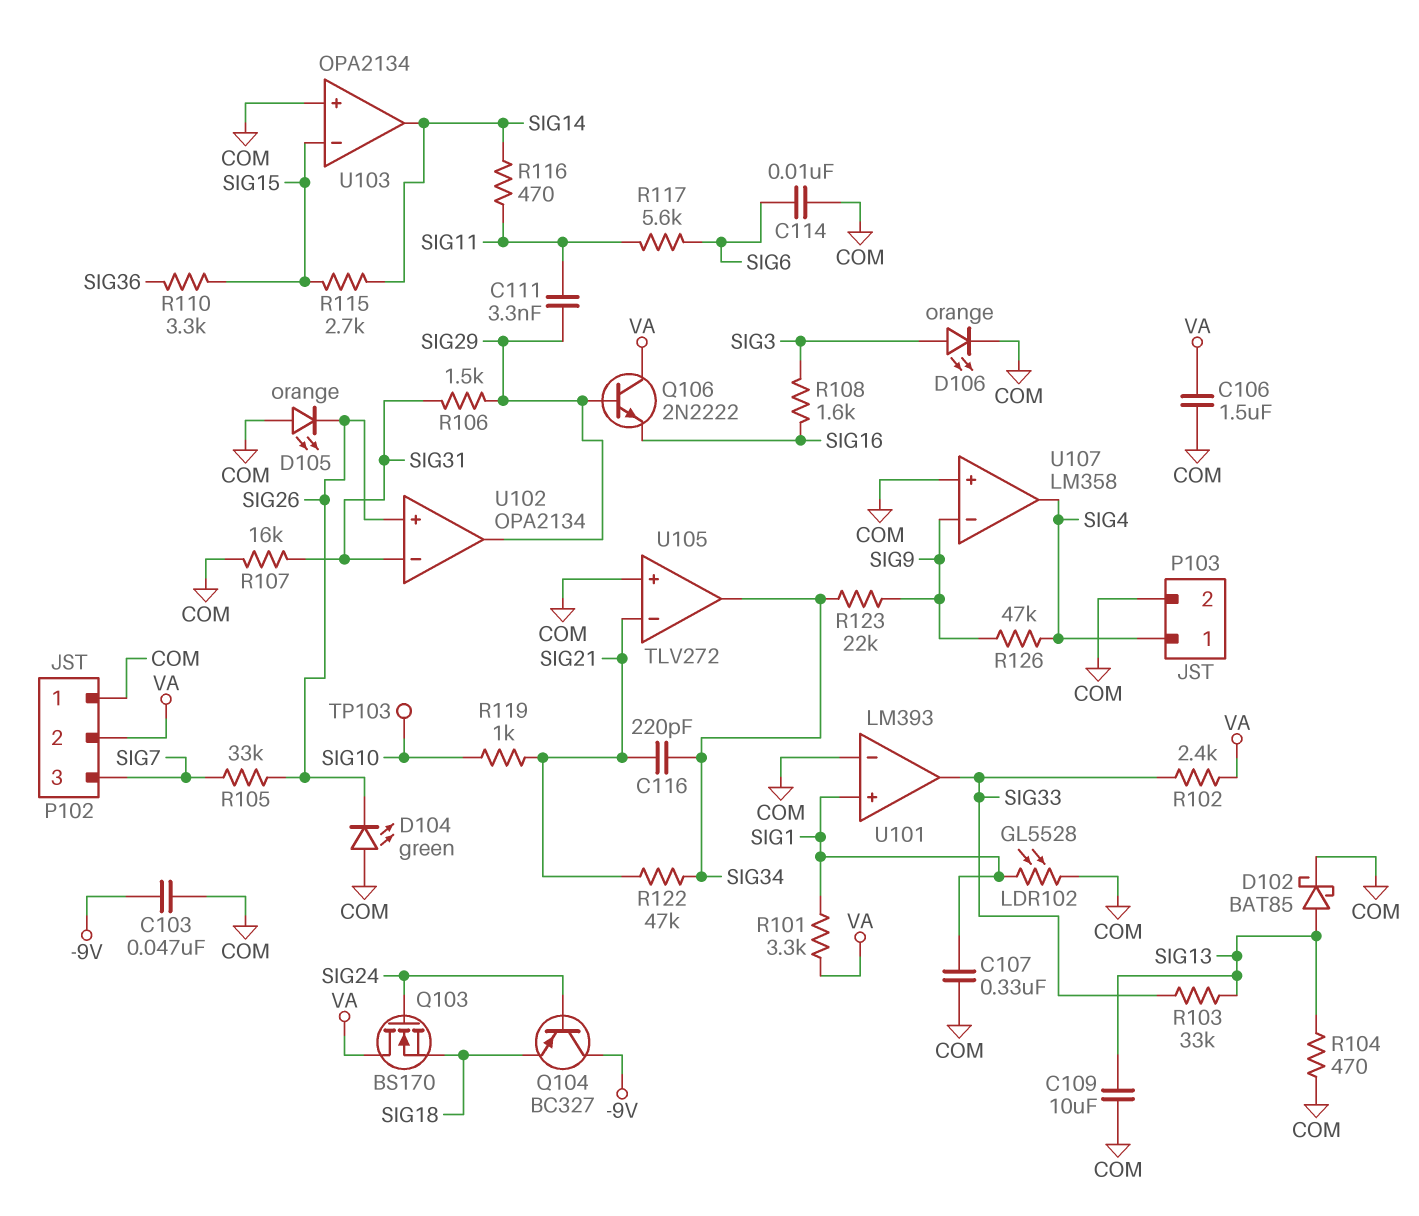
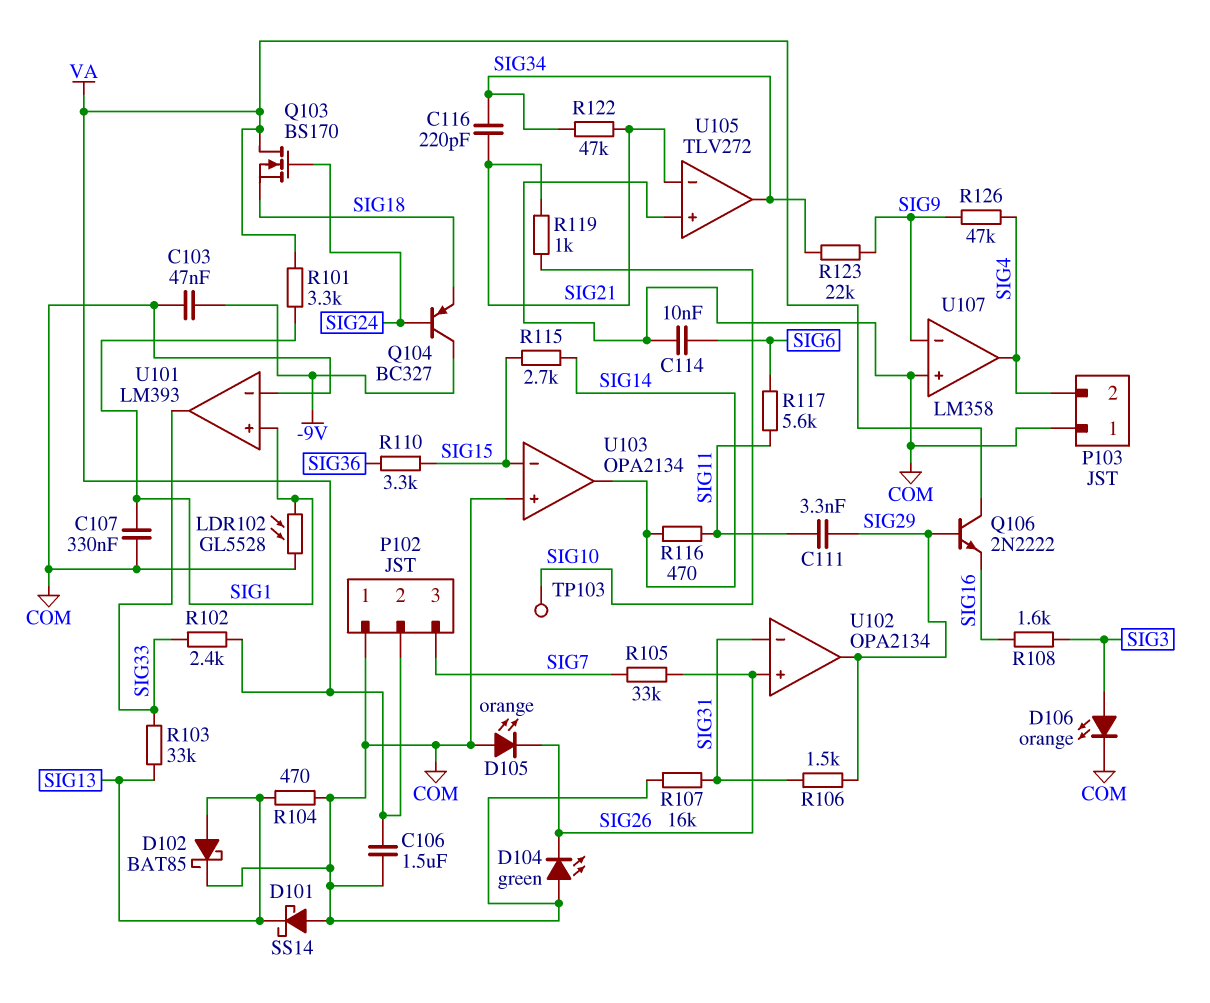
C109: 10uF (COM, SIG13) -> none
D101: none -> schottky SS14 (A COM, K SIG13)
P103 pin 1: SIG4 -> COM
P103 pin 2: COM -> SIG4

